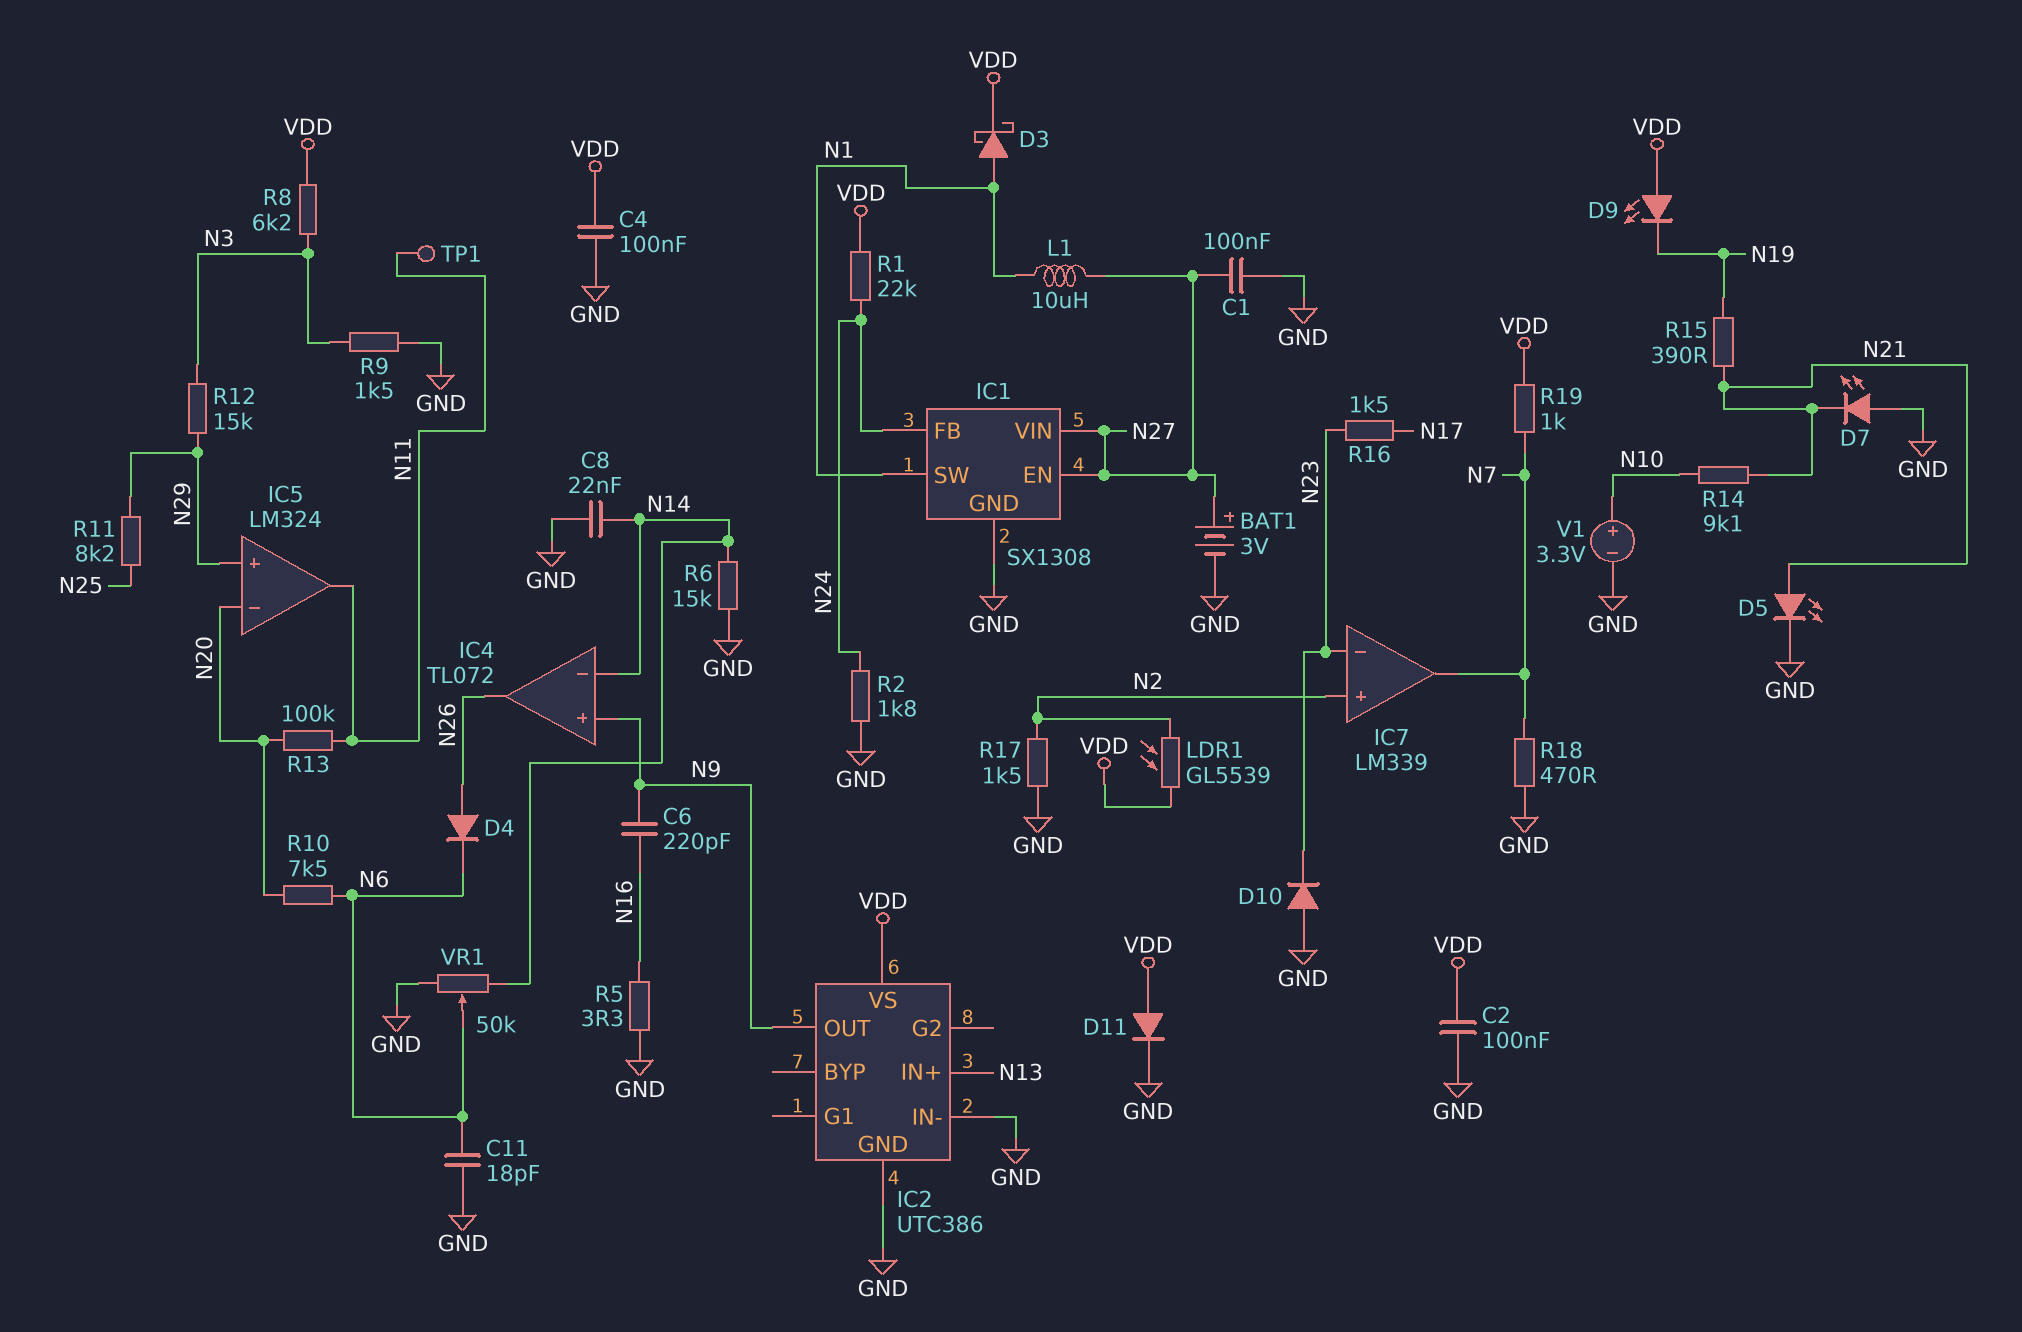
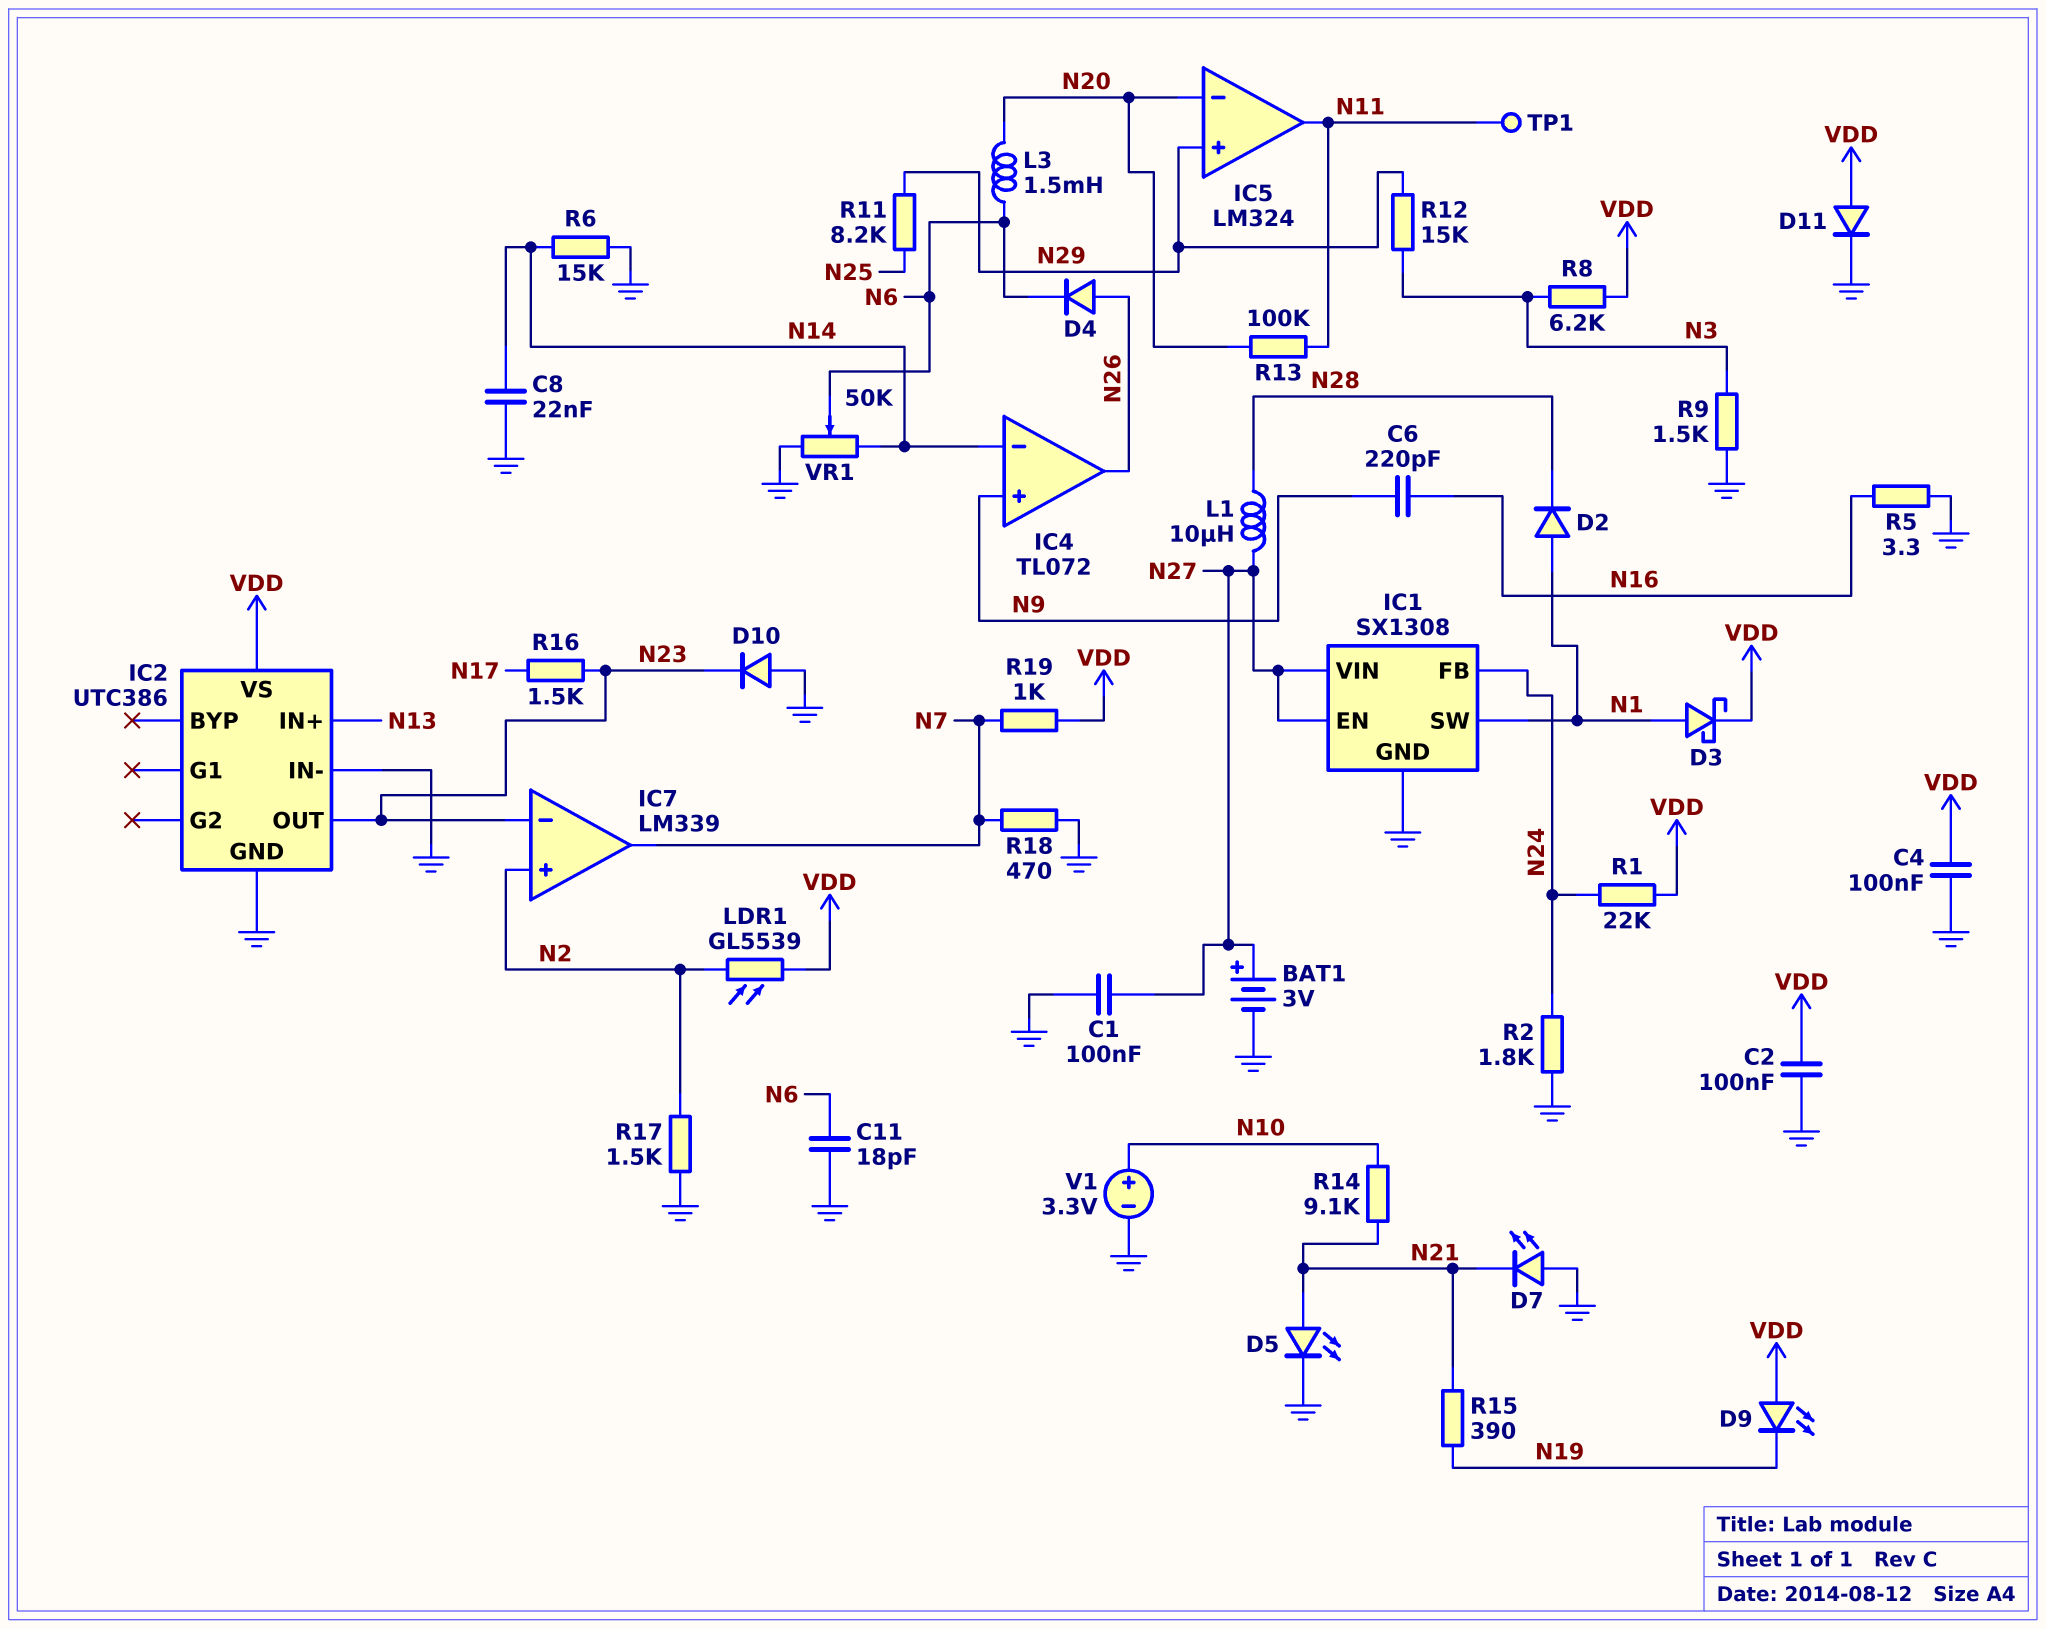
D2: none -> diode (A N1, K N28)
IC2 pin OUT: N9 -> N23
L1: 10uH (N1, N27) -> 10uH (N27, N28)
L3: none -> 1.5mH (N6, N20)
R10: 7.5k (N6, N20) -> none

